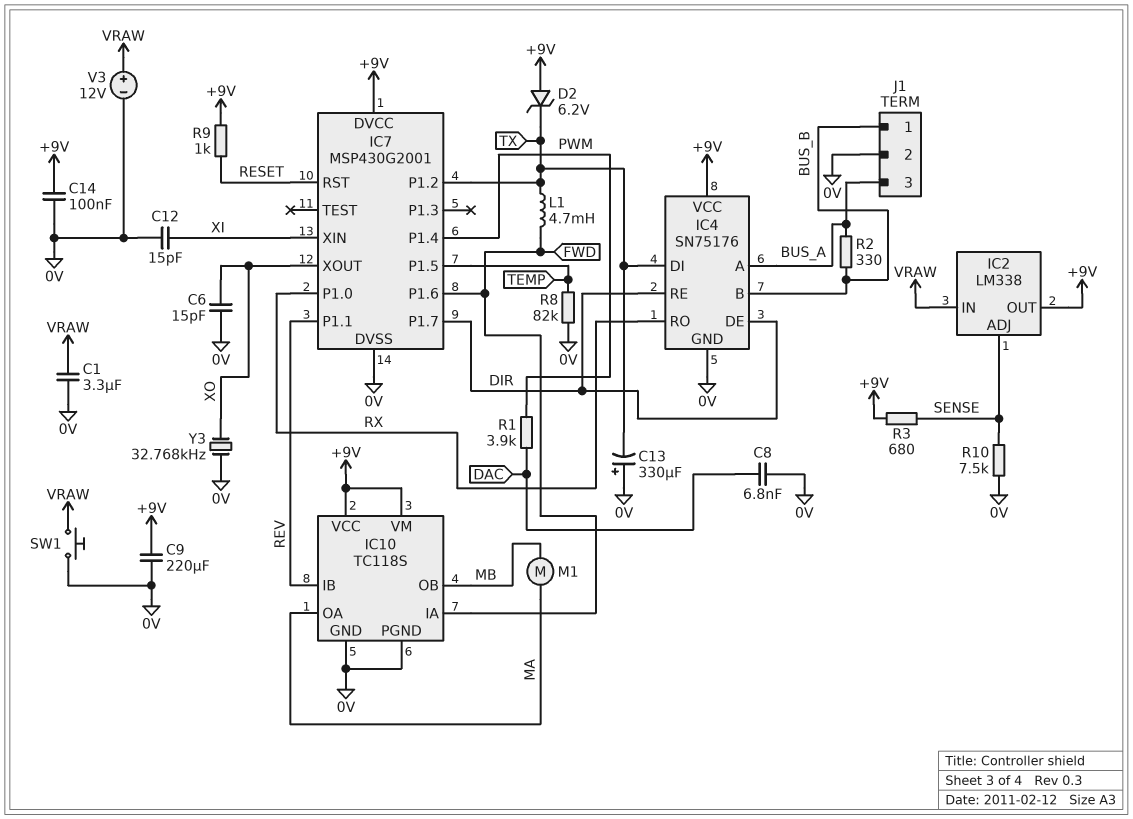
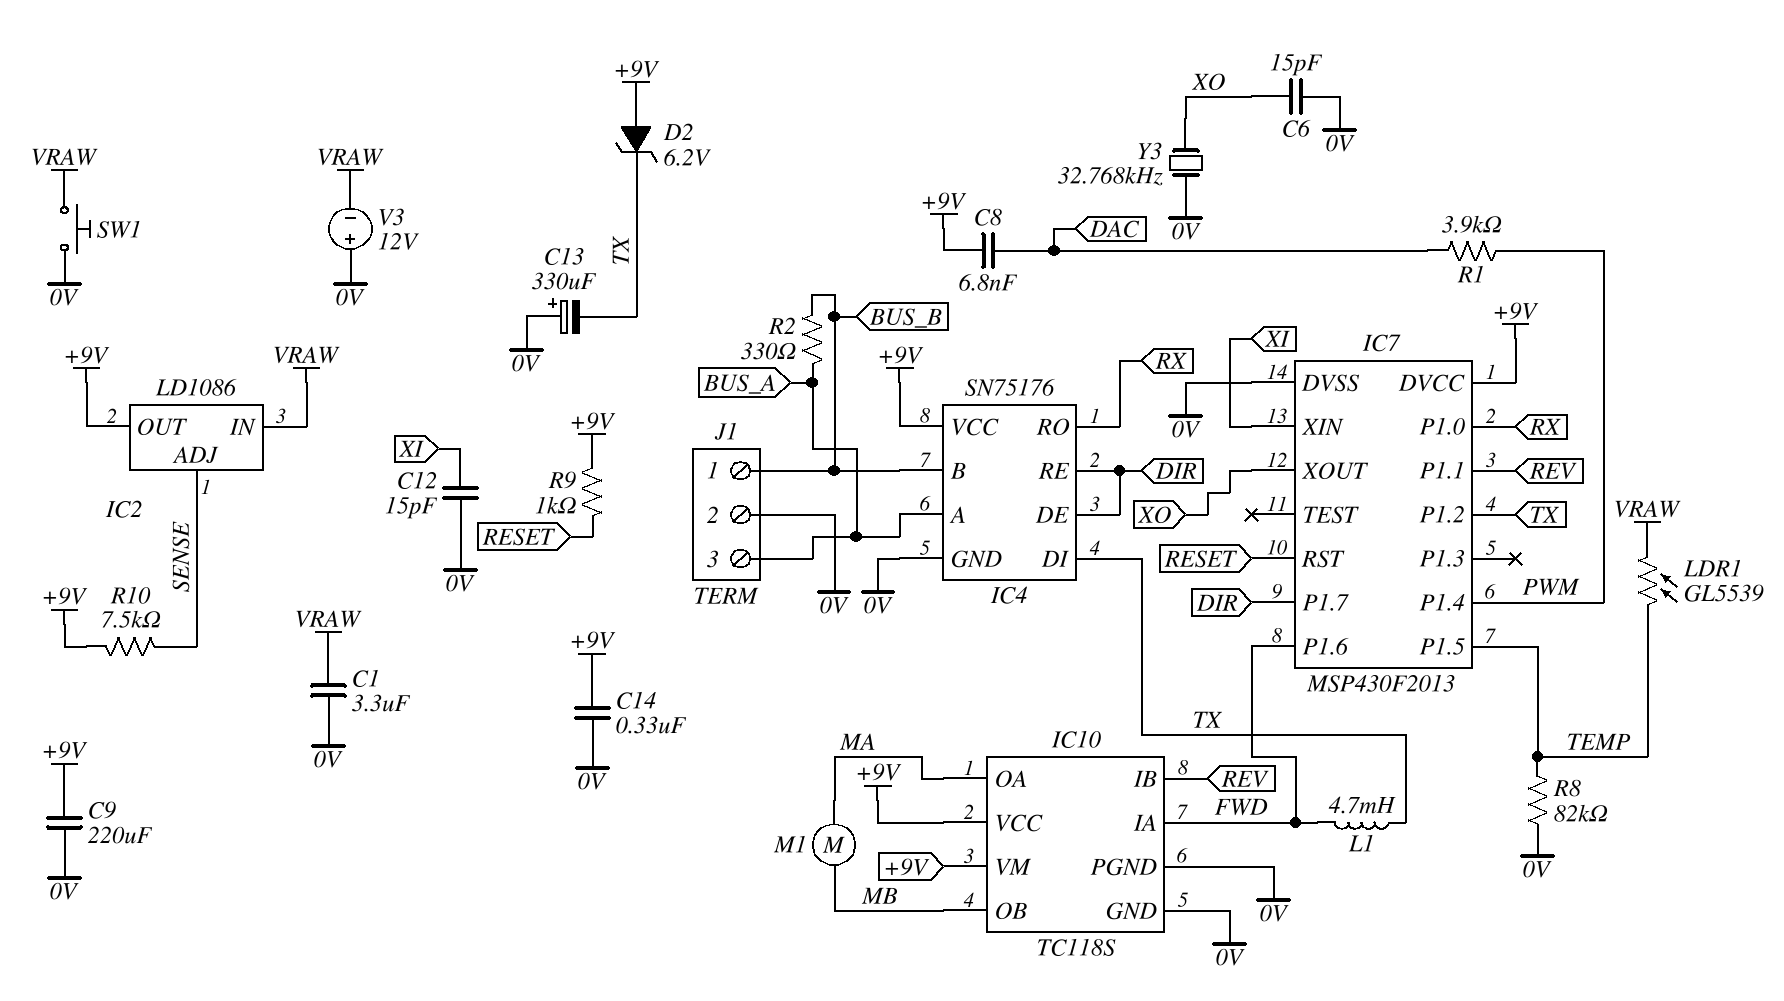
C8: 6.8nF (0V, DAC) -> 6.8nF (+9V, DAC)
C14: 100nF (+9V, 0V) -> 330nF (+9V, 0V)
IC2: LM338 -> LD1086
IC7: MSP430G2001 -> MSP430F2013
LDR1: none -> GL5539 (TEMP, VRAW)
R3: 680 (+9V, SENSE) -> none
R10: 7.5k (0V, SENSE) -> 7.5k (+9V, SENSE)
V3: 12V (plus VRAW, minus 0V) -> 12V (plus 0V, minus VRAW)

